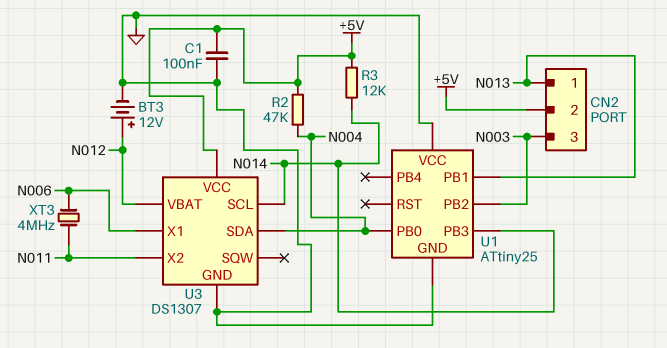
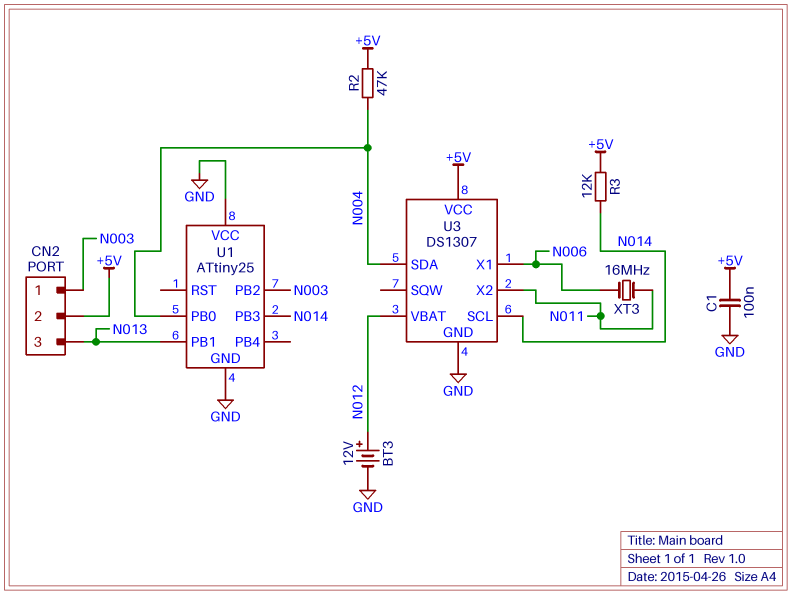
CN2 pin 1: N013 -> N003
CN2 pin 3: N003 -> N013
XT3: 4MHz (N006, N011) -> 16MHz (N006, N011)

